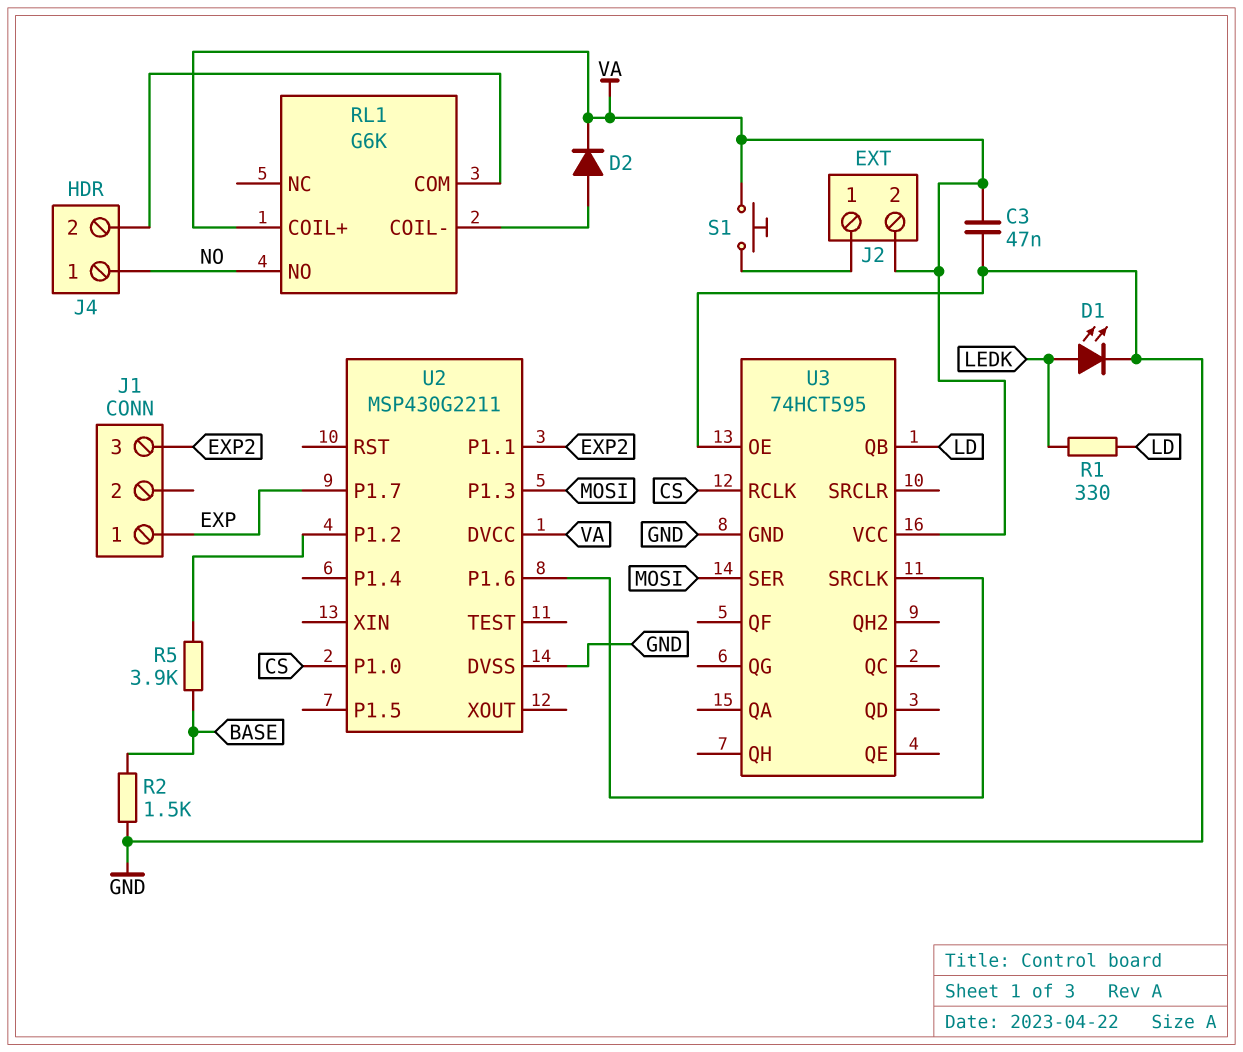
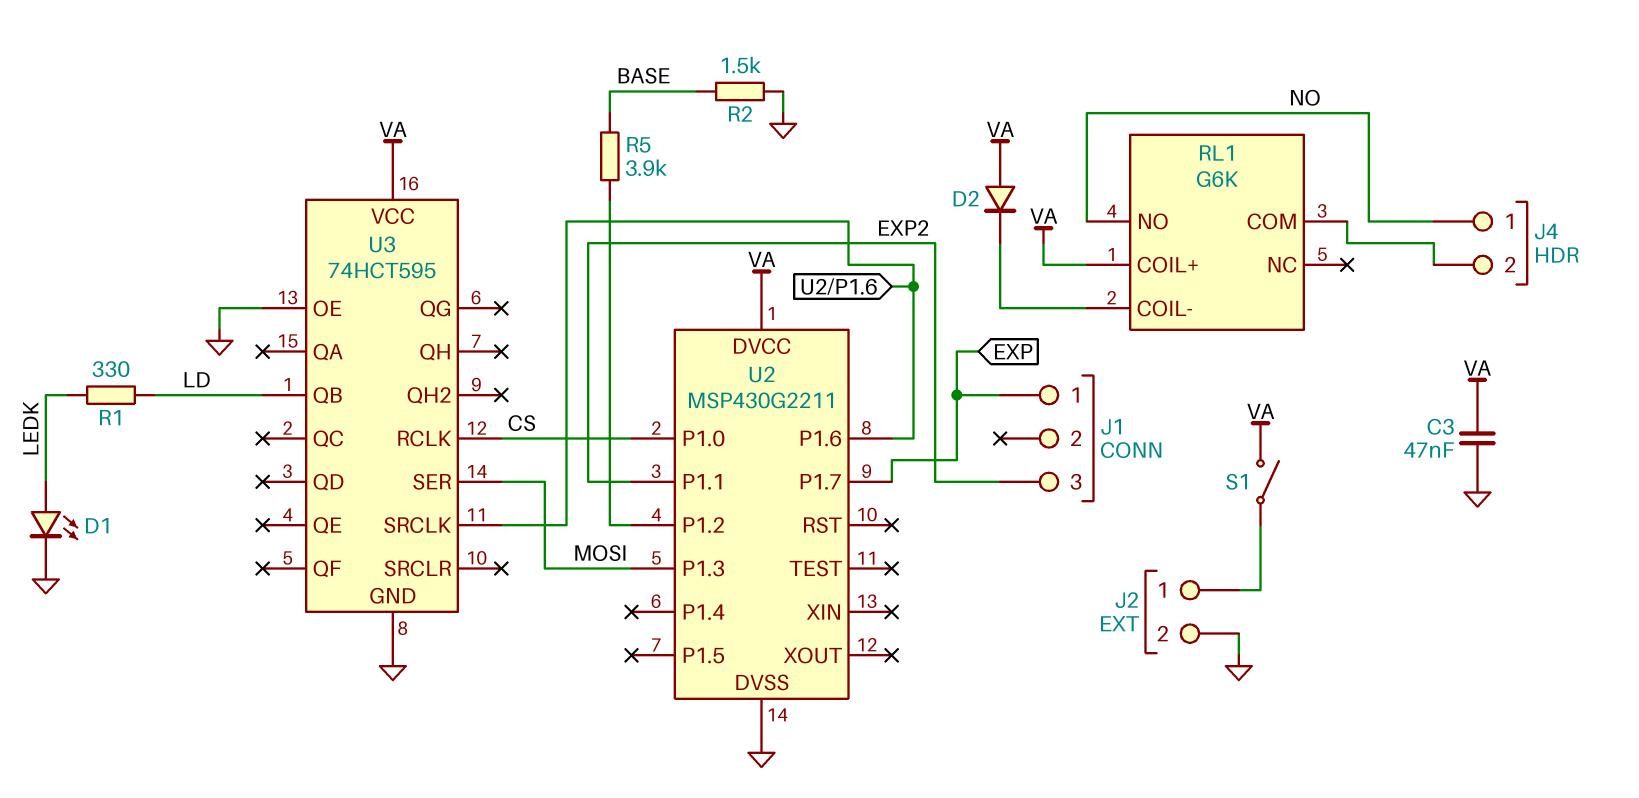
D2: diode (A RL1/COIL-, K VA) -> diode (A VA, K RL1/COIL-)
J2 pin 2: VA -> GND
S1: button (J2/1, VA) -> switch (J2/1, VA)

